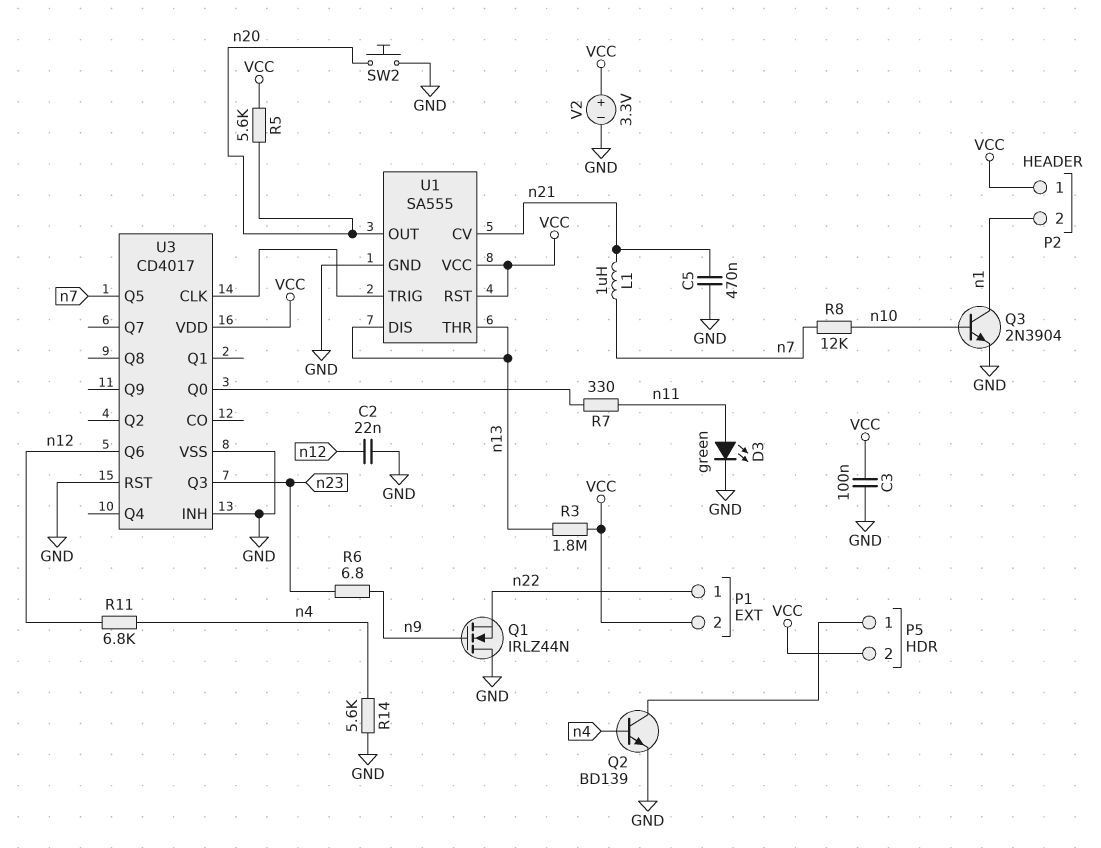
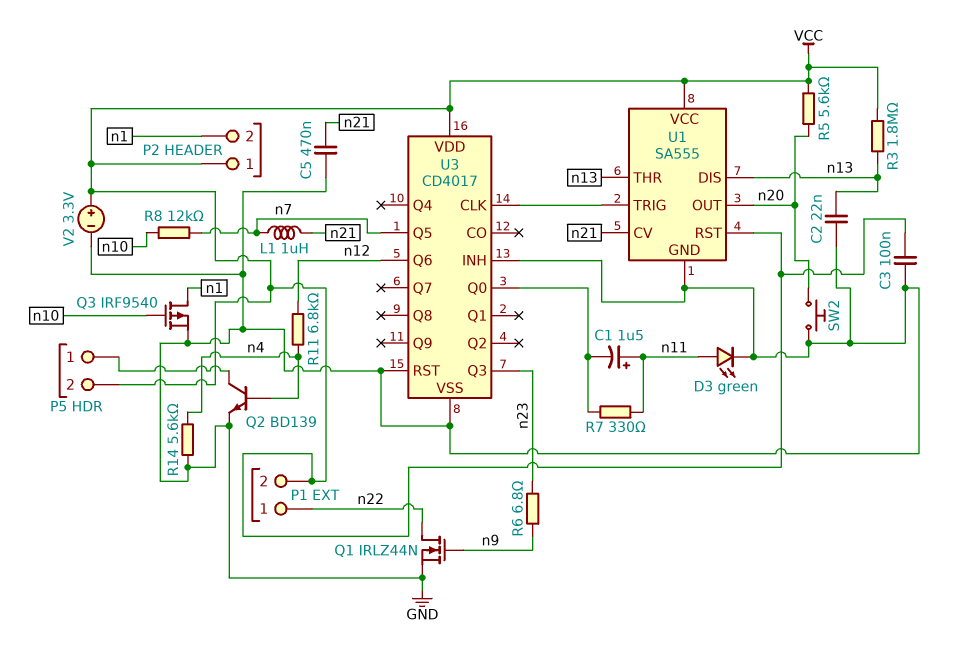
C1: none -> 1.5uF (plus n11, minus U3/Q0)
C2: 22nF (GND, n12) -> 22nF (GND, n13)
Q1: NMOS IRLZ44N (G n9, D GND, S n22) -> NMOS IRLZ44N (G n9, D n22, S GND)
Q3: NPN 2N3904 (B n10, C n1, E GND) -> PMOS IRF9540 (G n10, D n1, S GND)

